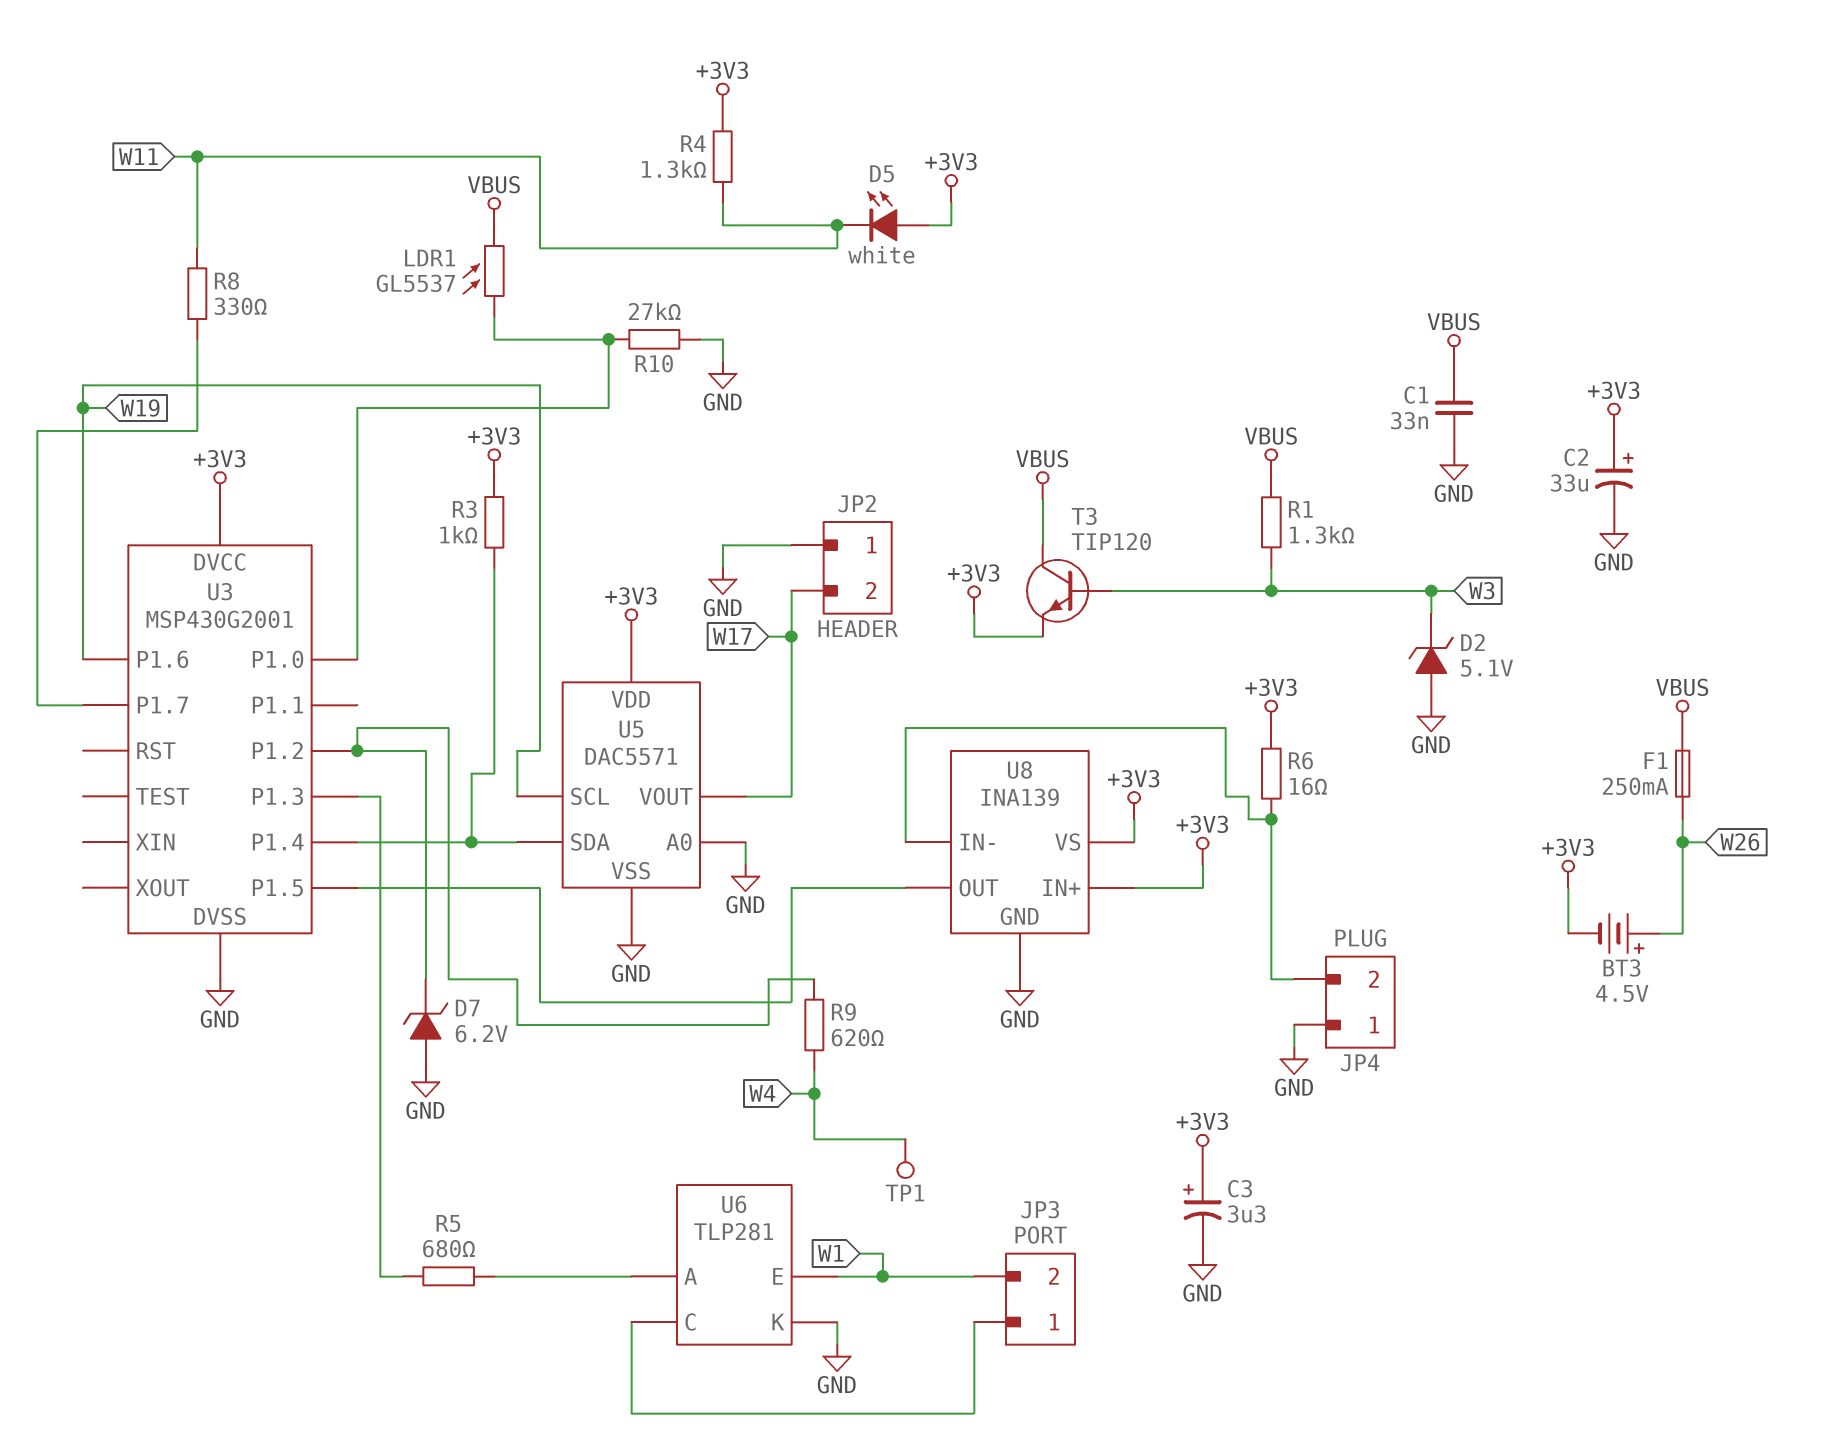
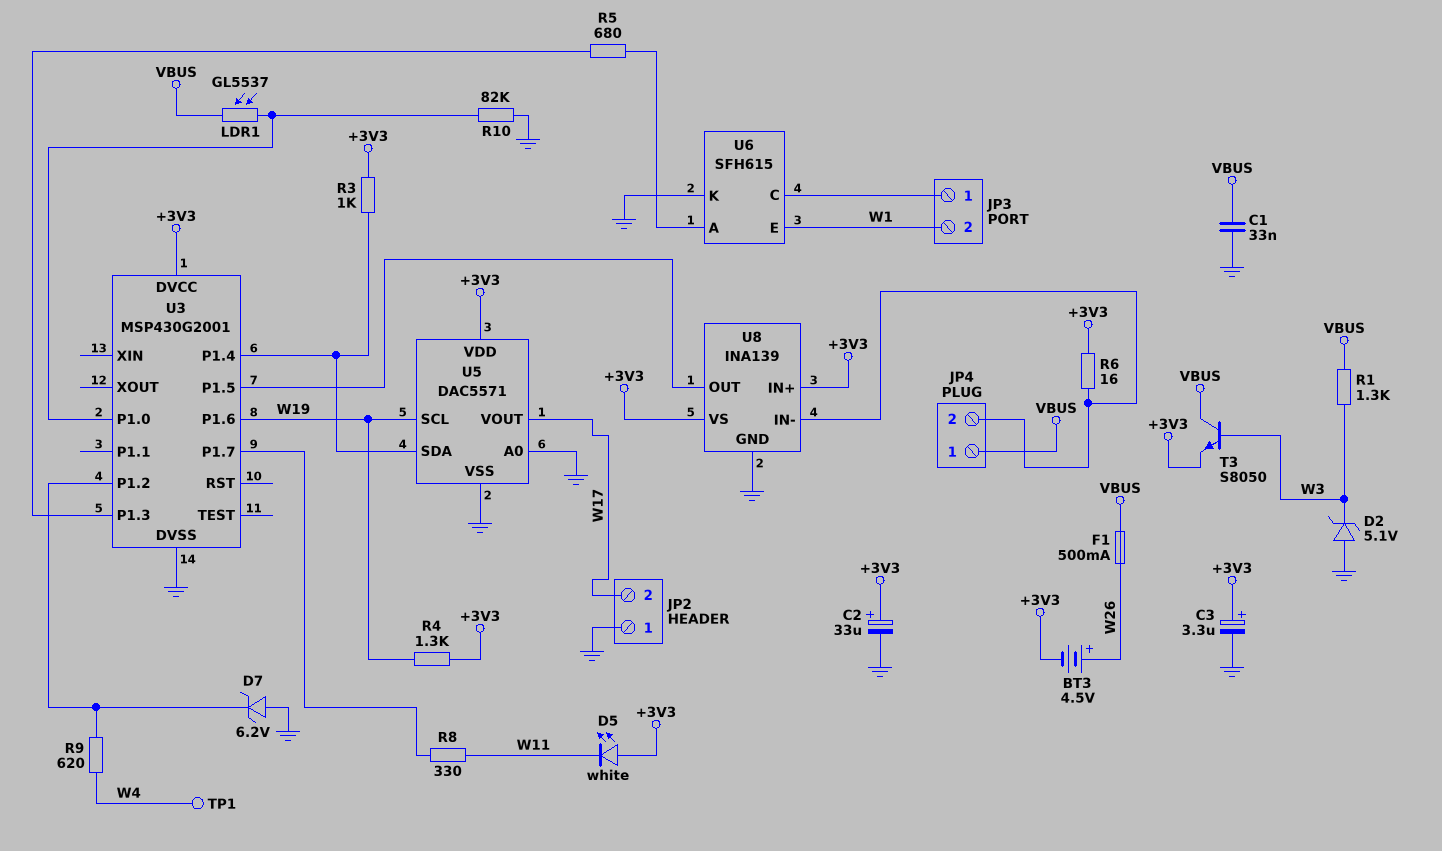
F1: 250mA (VBUS, W26) -> 500mA (VBUS, W26)
JP4 pin 1: GND -> VBUS
R4: 1.3k (+3V3, W11) -> 1.3k (+3V3, W19)
R10: 27k (GND, U3/P1.0) -> 82k (GND, U3/P1.0)
T3: NPN TIP120 (B W3, C VBUS, E +3V3) -> NPN S8050 (B W3, C VBUS, E +3V3)
U6: TLP281 -> SFH615

